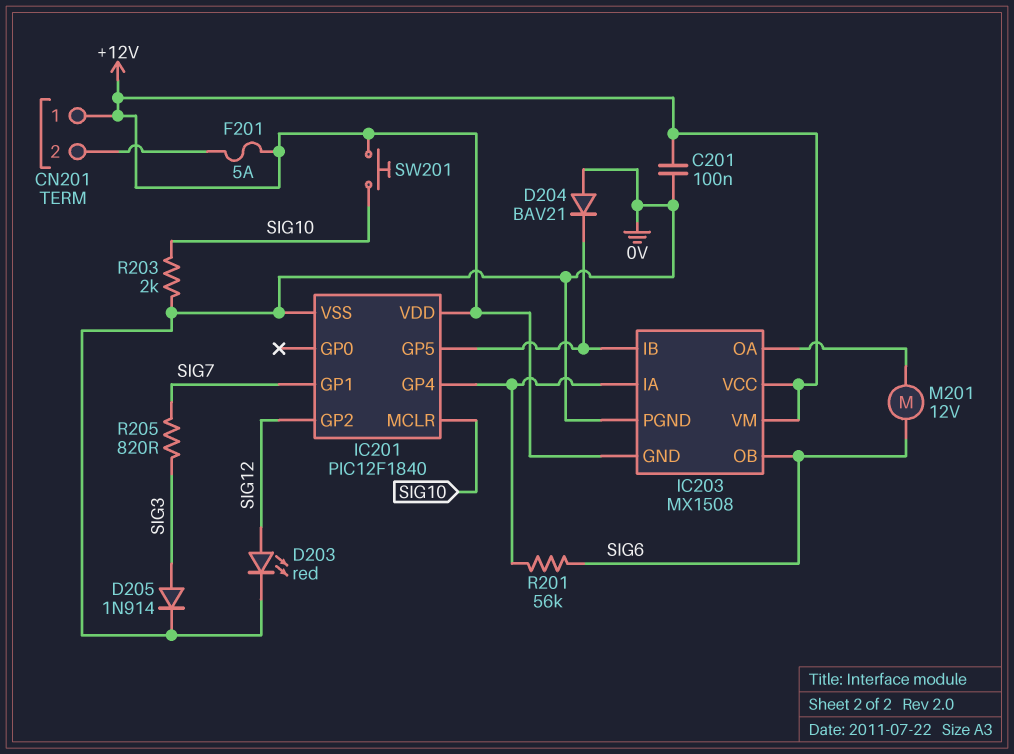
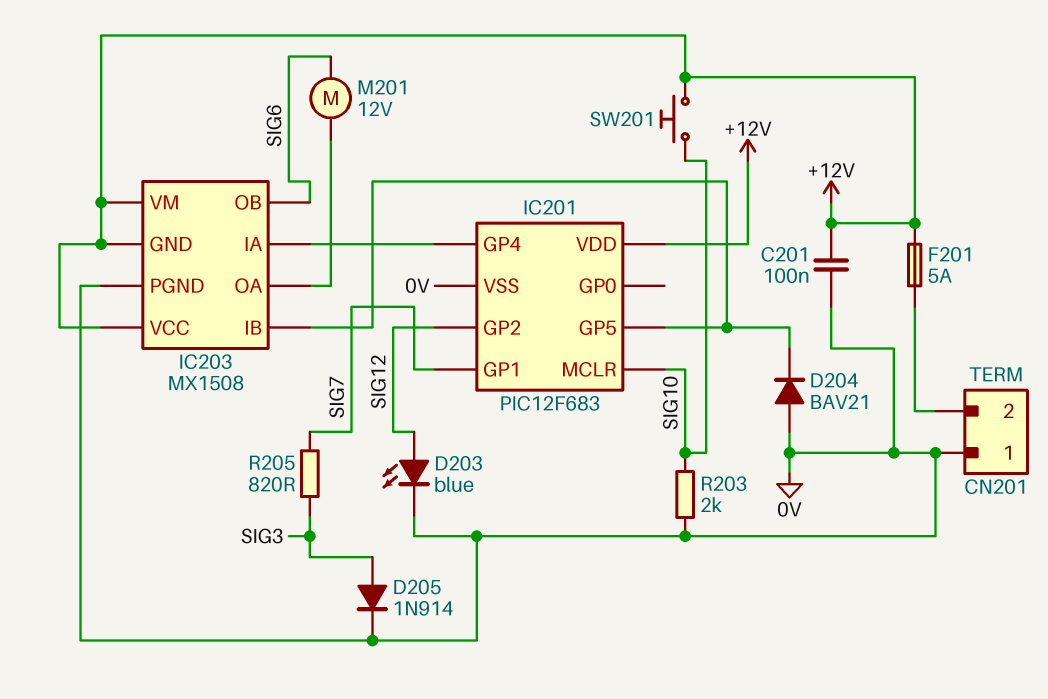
CN201 pin 1: +12V -> 0V
D203: LED red (A SIG12, K 0V) -> LED blue (A SIG12, K 0V)
IC201: PIC12F1840 -> PIC12F683
R201: 56k (IC201/GP4, SIG6) -> none

